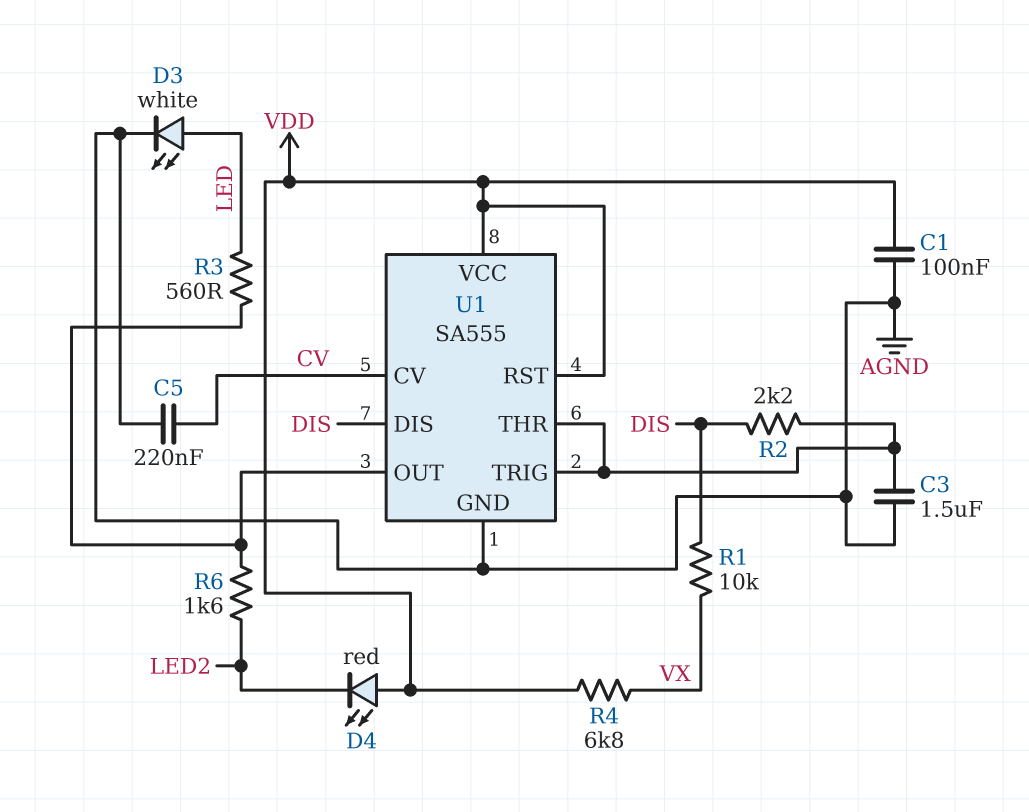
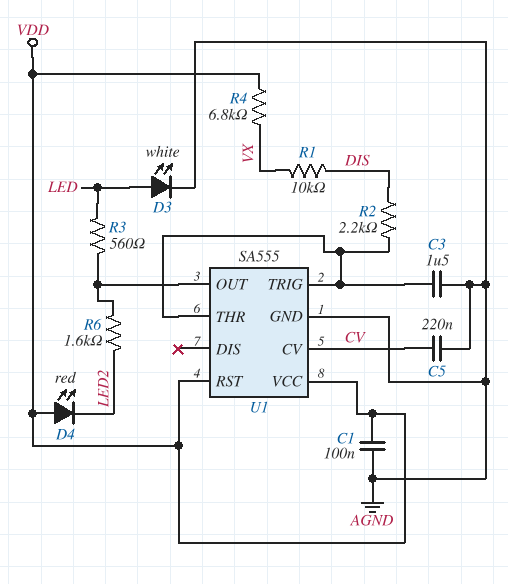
U1 pin DIS: DIS -> none

